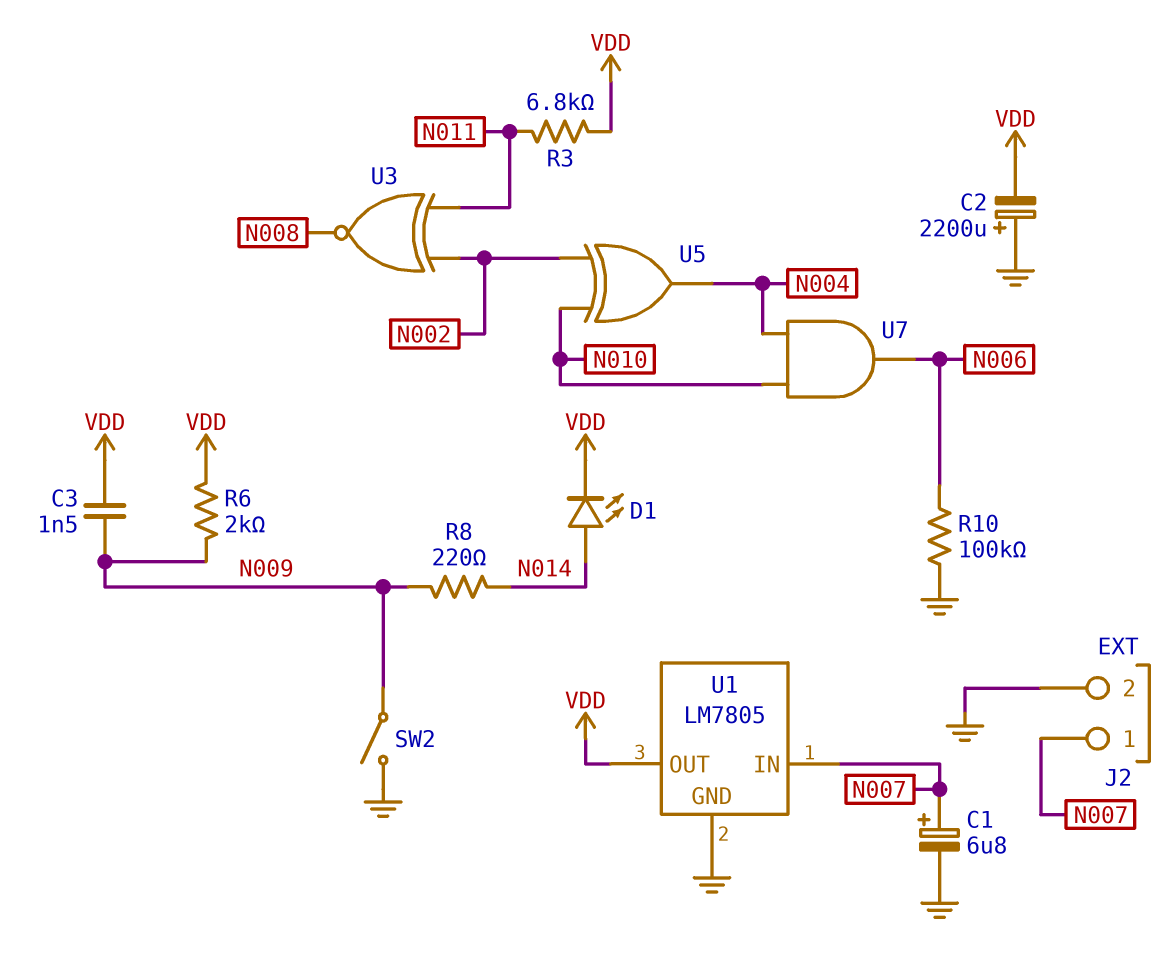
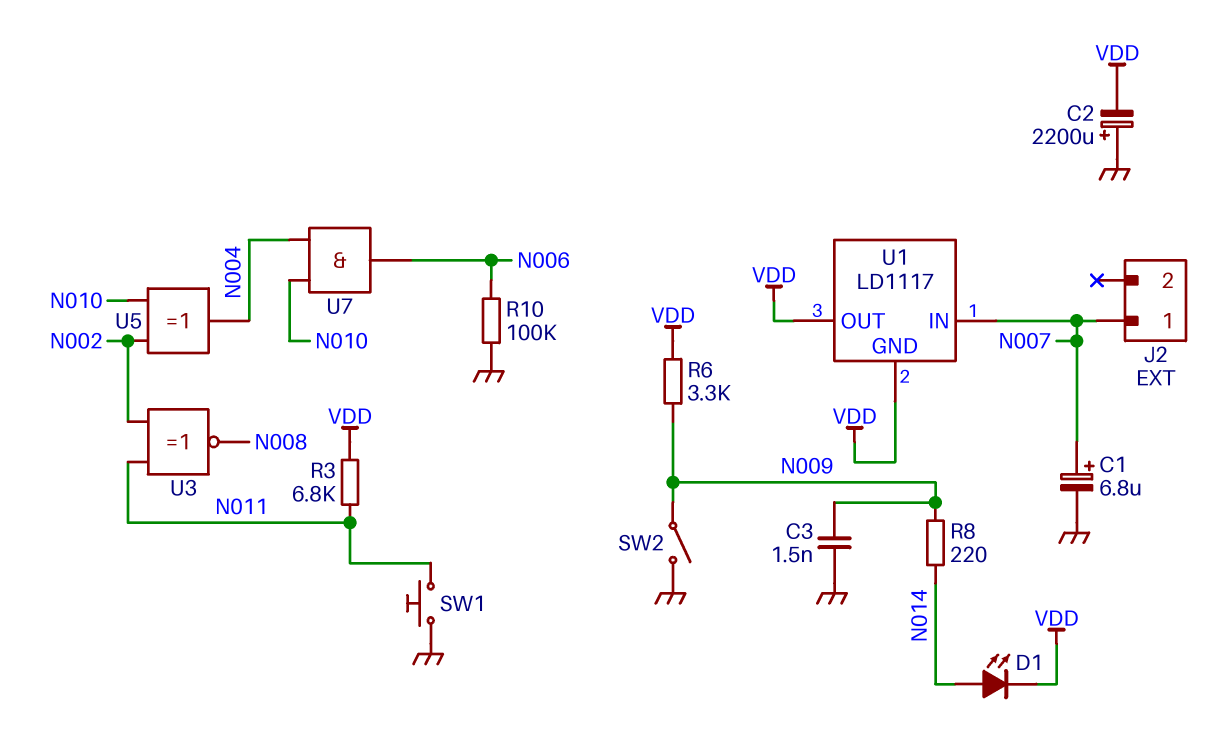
C3: 1.5nF (N009, VDD) -> 1.5nF (GND, N009)
J2 pin 2: GND -> none
R6: 2k (N009, VDD) -> 3.3k (N009, VDD)
SW1: none -> button (GND, N011)
U1: LM7805 -> LD1117
U1 pin GND: GND -> VDD

